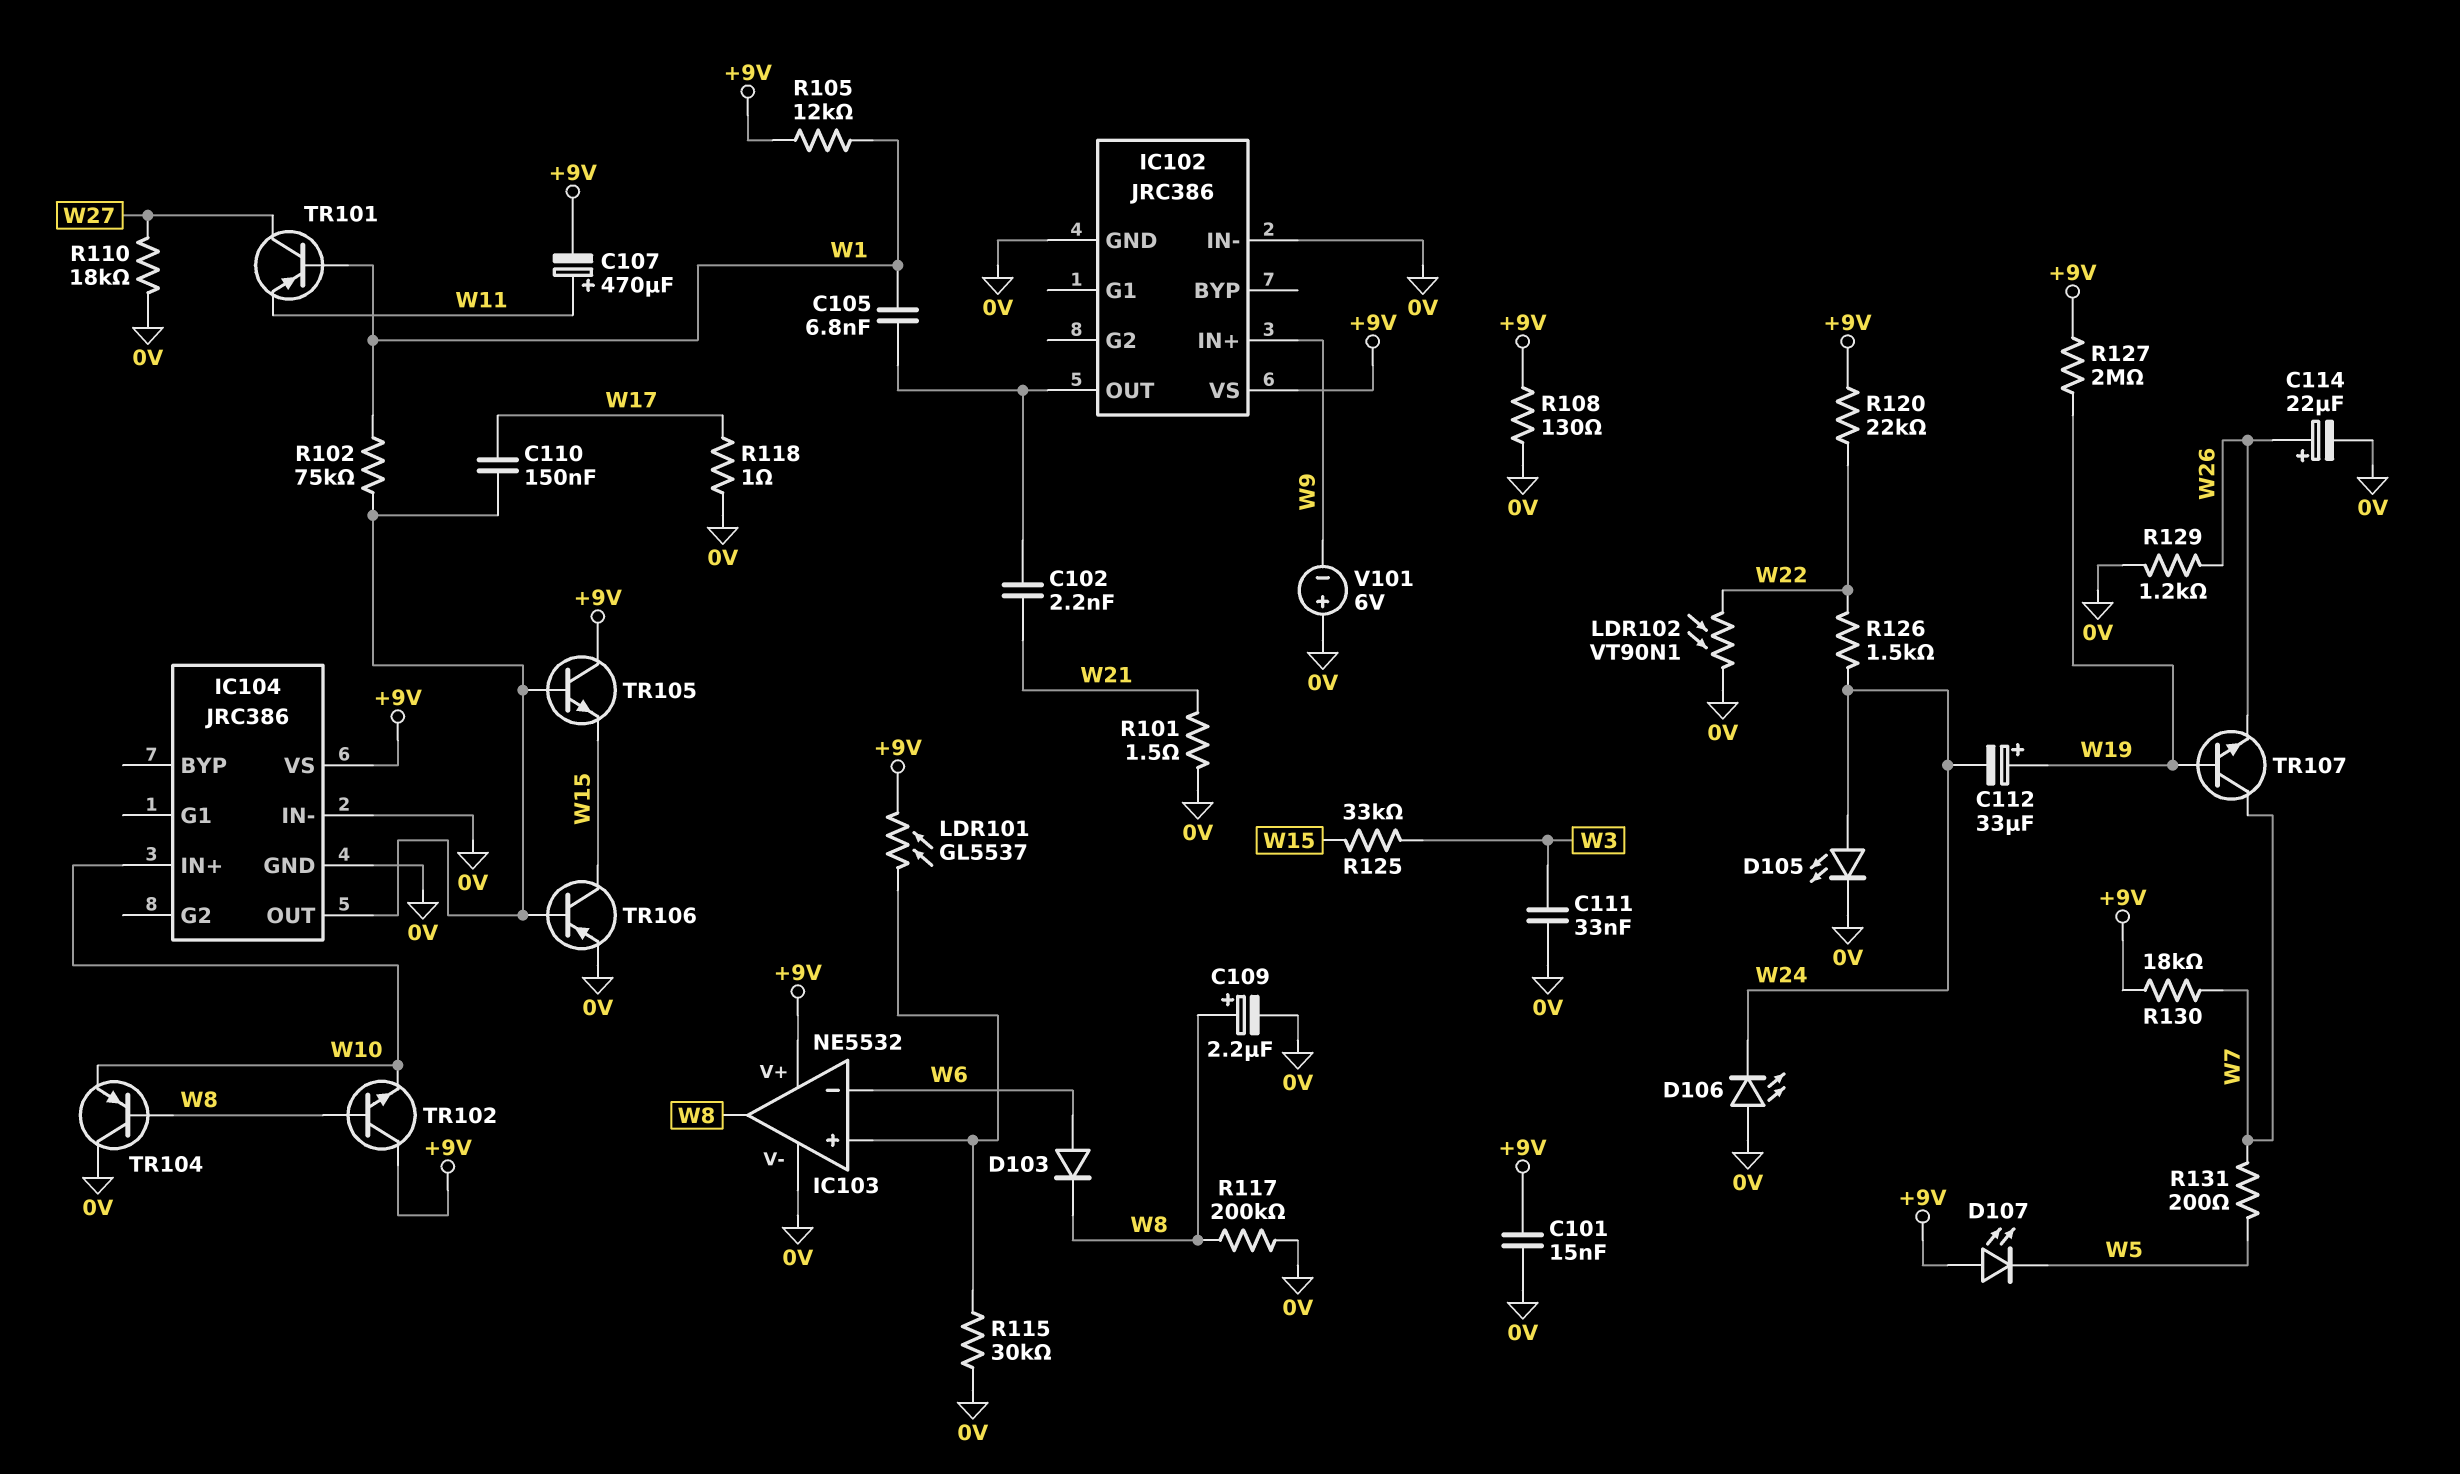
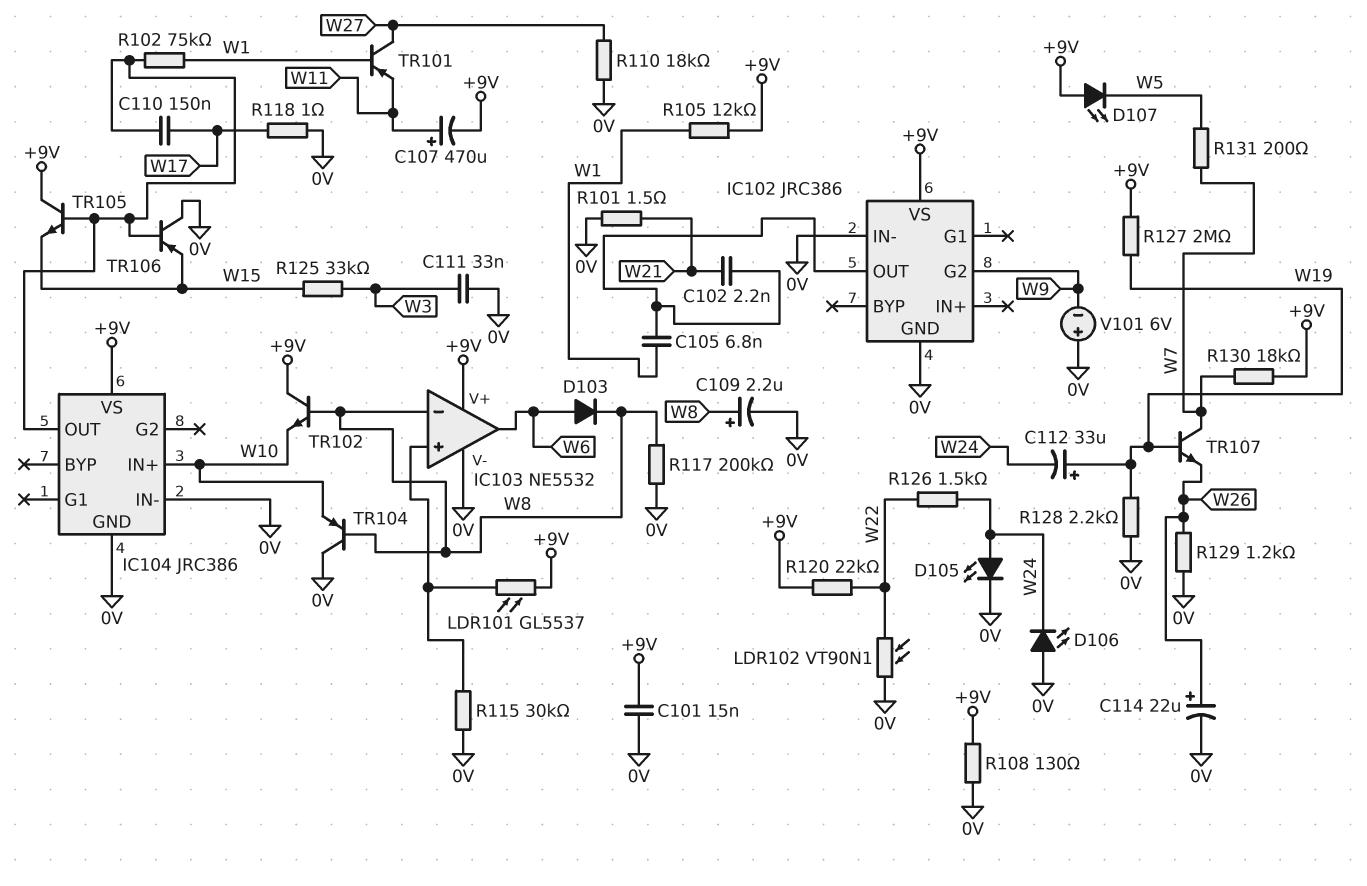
IC102 pin G2: none -> W9
IC102 pin IN+: W9 -> none
IC103 pin in-: W6 -> W8
IC103 pin out: W8 -> W6
R128: none -> 2.2k (0V, W19)
TR106: PNP (B IC104/OUT, C W15, E 0V) -> PNP (B IC104/OUT, C 0V, E W15)

